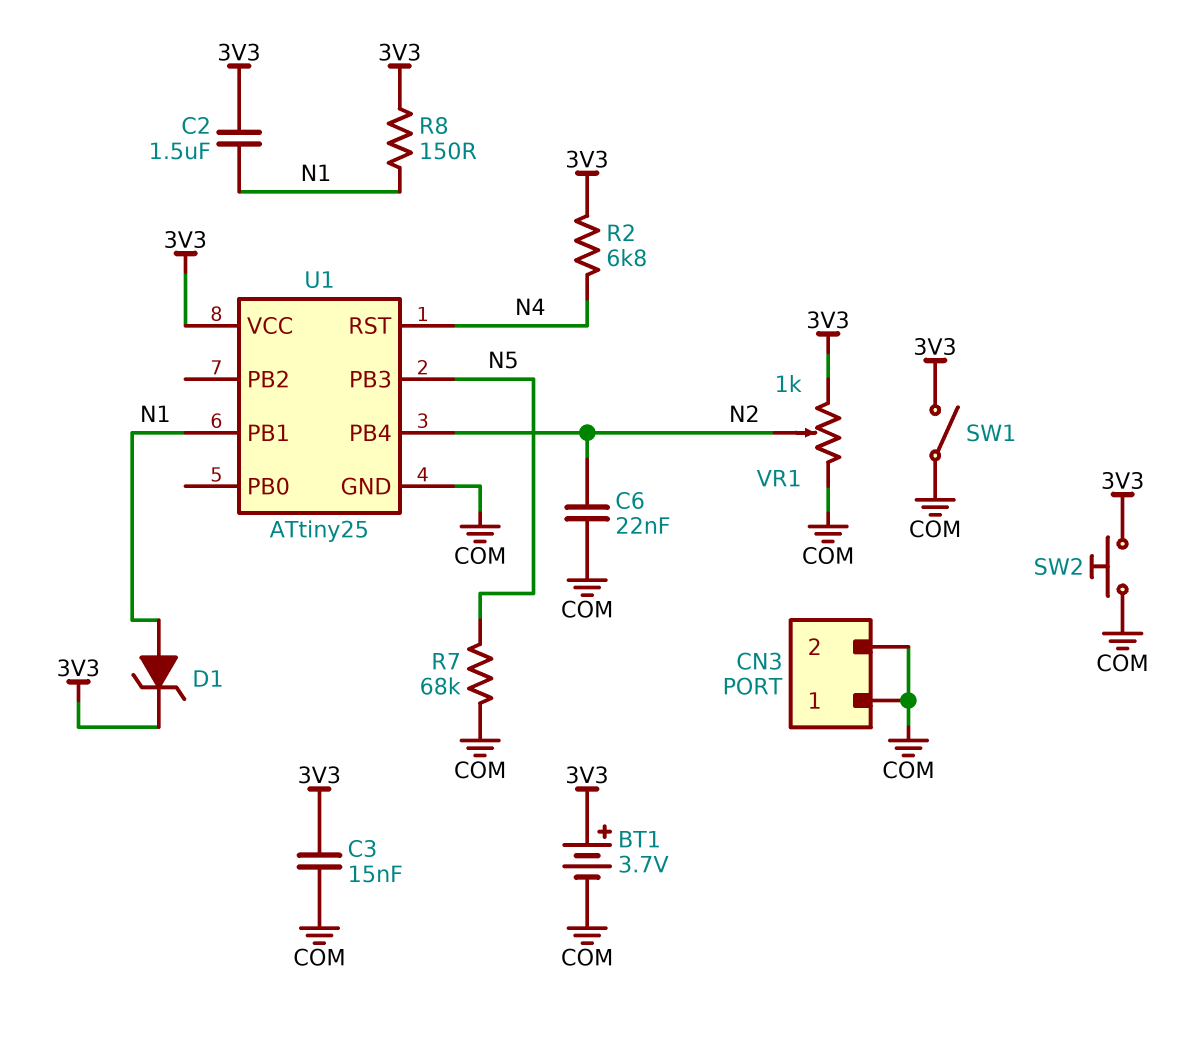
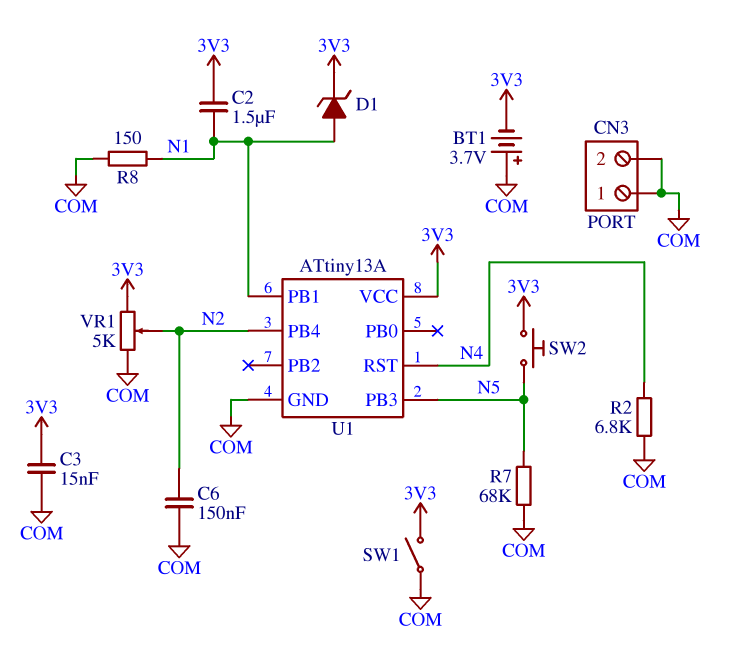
BT1: 3.7V (plus 3V3, minus COM) -> 3.7V (plus COM, minus 3V3)
C6: 22nF (COM, N2) -> 150nF (COM, N2)
R2: 6.8k (3V3, N4) -> 6.8k (COM, N4)
R8: 150 (3V3, N1) -> 150 (COM, N1)
SW2: button (3V3, COM) -> button (3V3, N5)
U1: ATtiny25 -> ATtiny13A
VR1: 1k (3V3, COM, wiper N2) -> 5k (3V3, COM, wiper N2)

